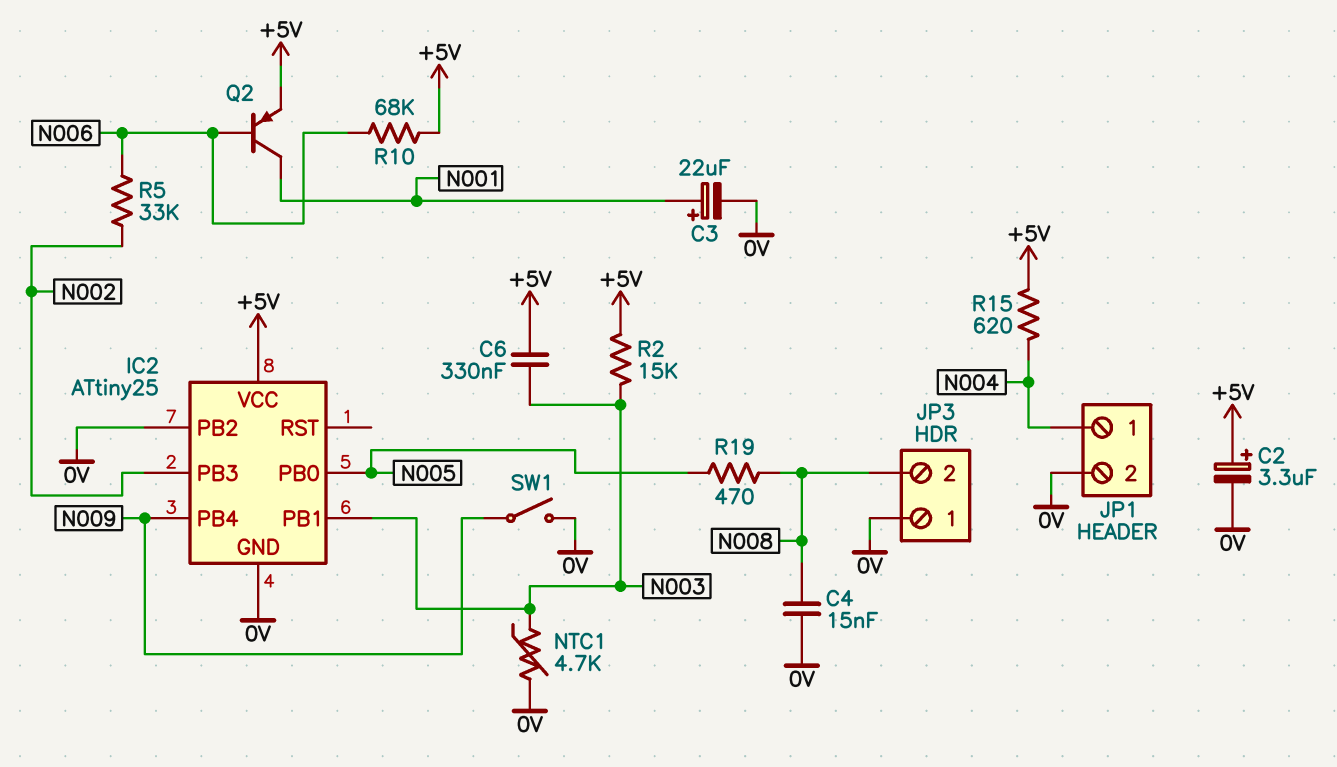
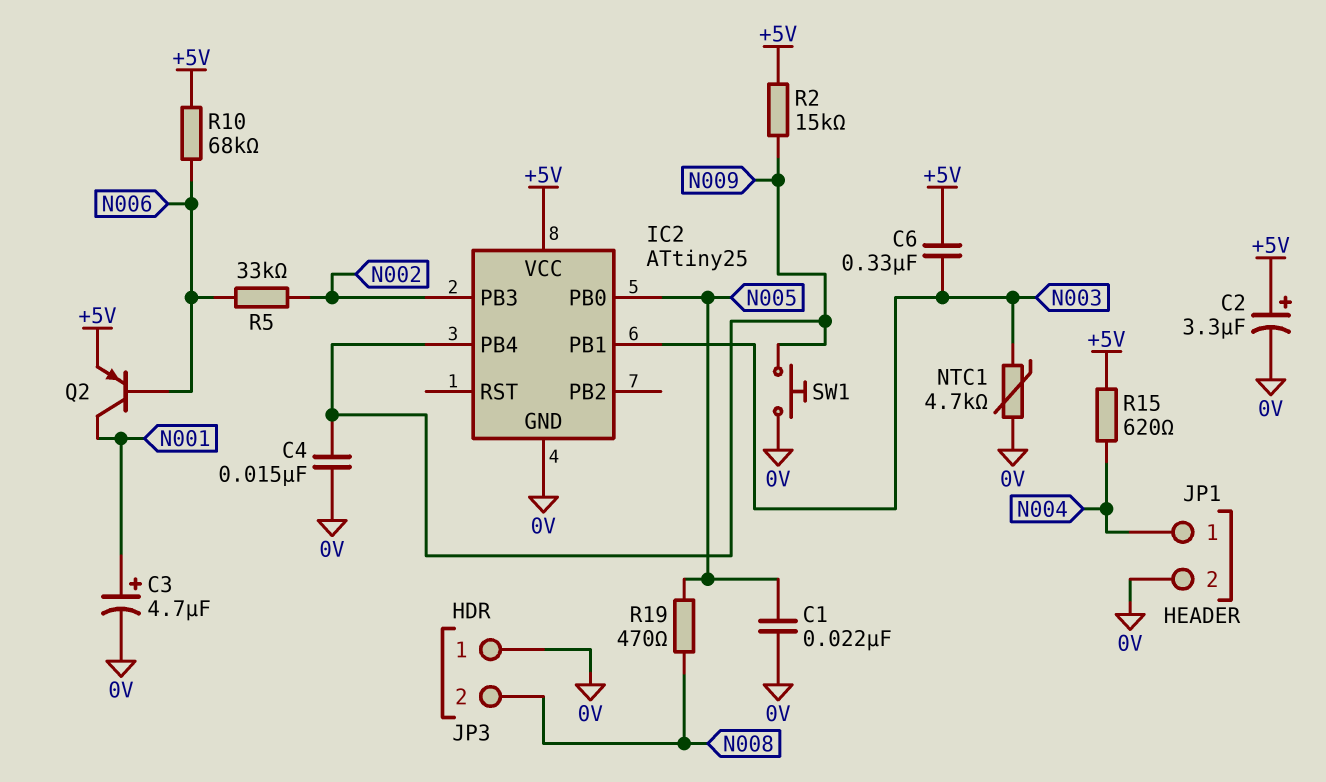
C1: none -> 22nF (0V, N005)
C3: 22uF (plus N001, minus 0V) -> 4.7uF (plus N001, minus 0V)
C4: 15nF (0V, N008) -> 15nF (0V, N009)
IC2 pin PB2: 0V -> none
R2: 15k (+5V, N003) -> 15k (+5V, N009)
SW1: switch (0V, N009) -> button (0V, N009)

